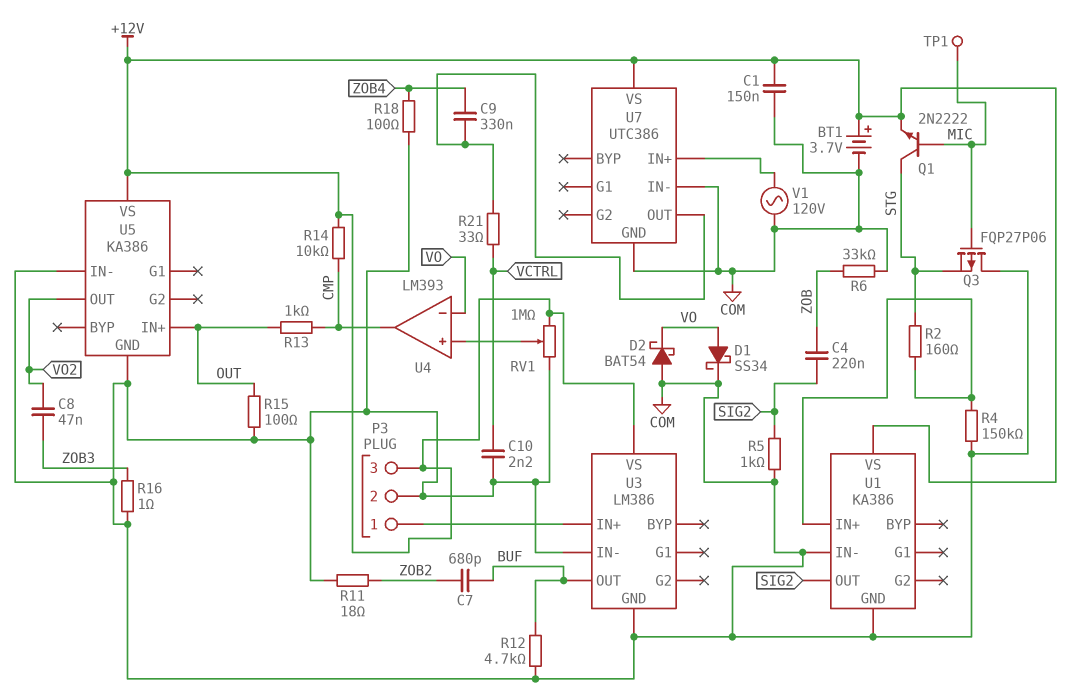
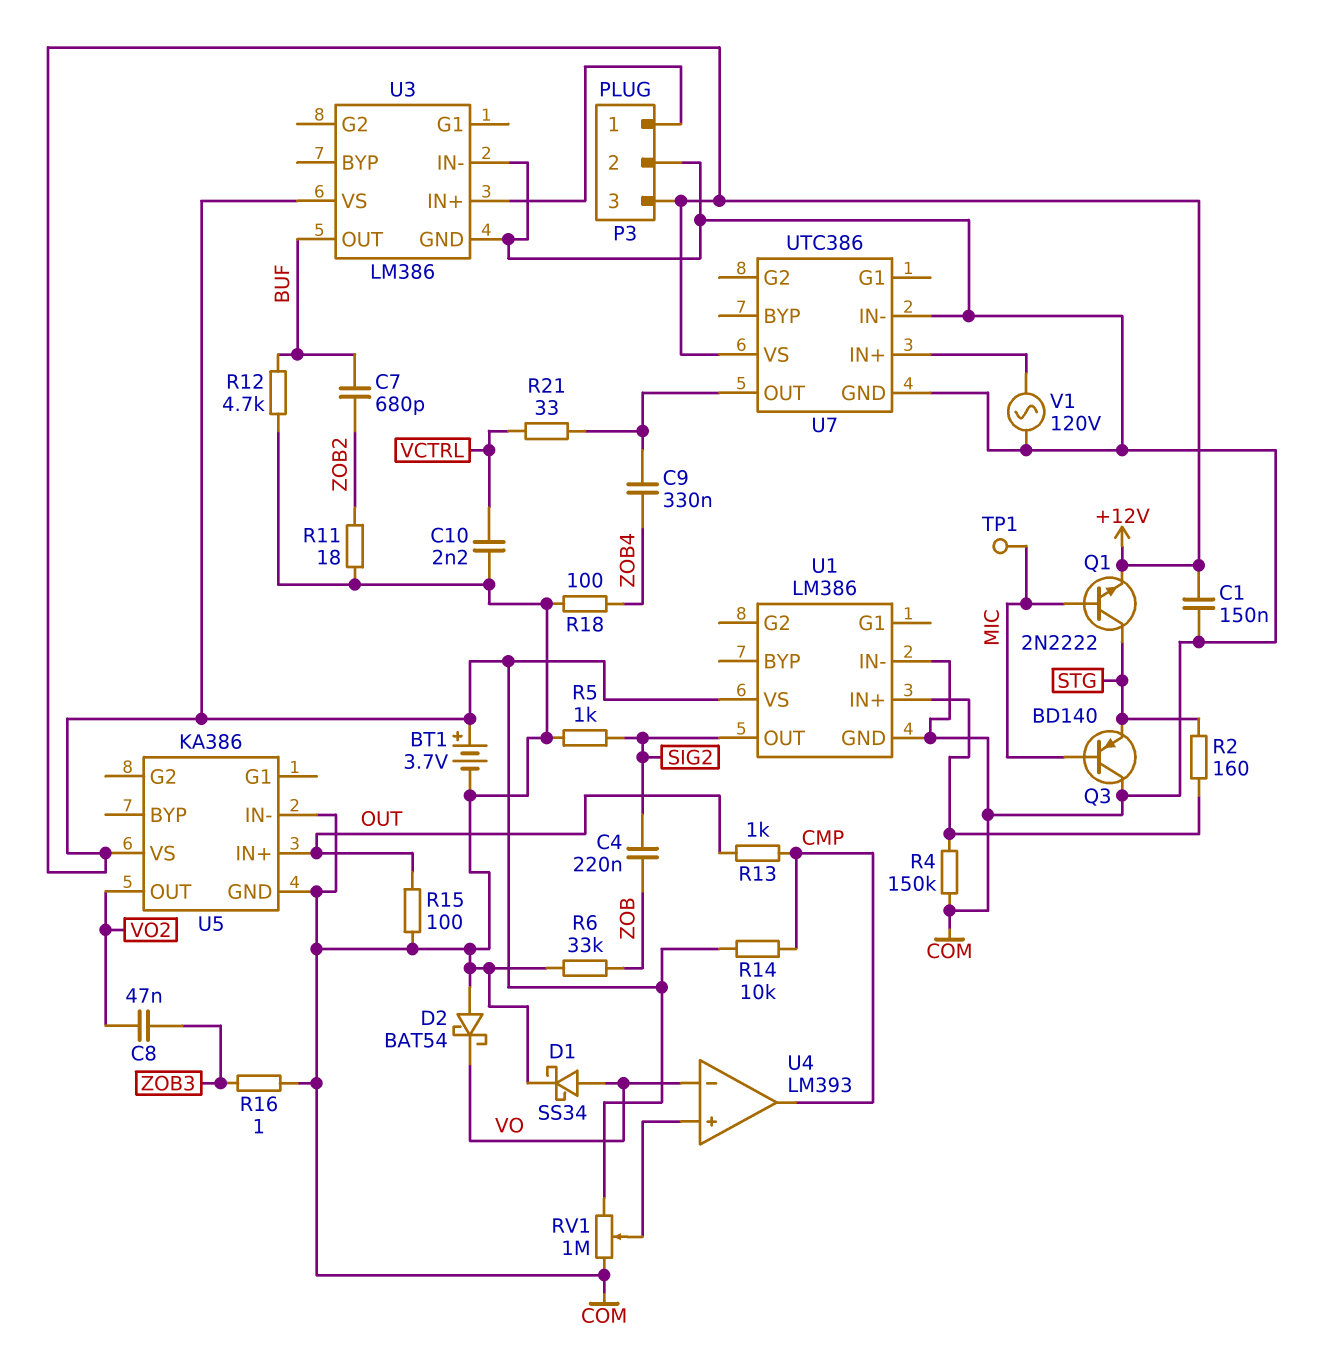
Q3: PMOS FQP27P06 (G MIC, D COM, S STG) -> PNP BD140 (B MIC, C COM, E STG)
U1: KA386 -> LM386

